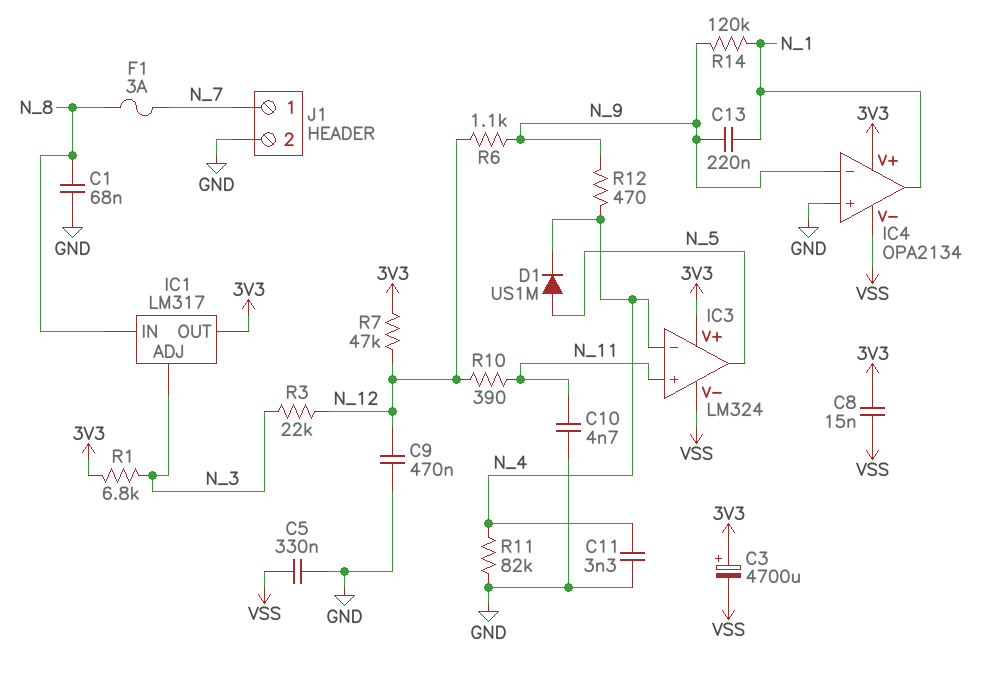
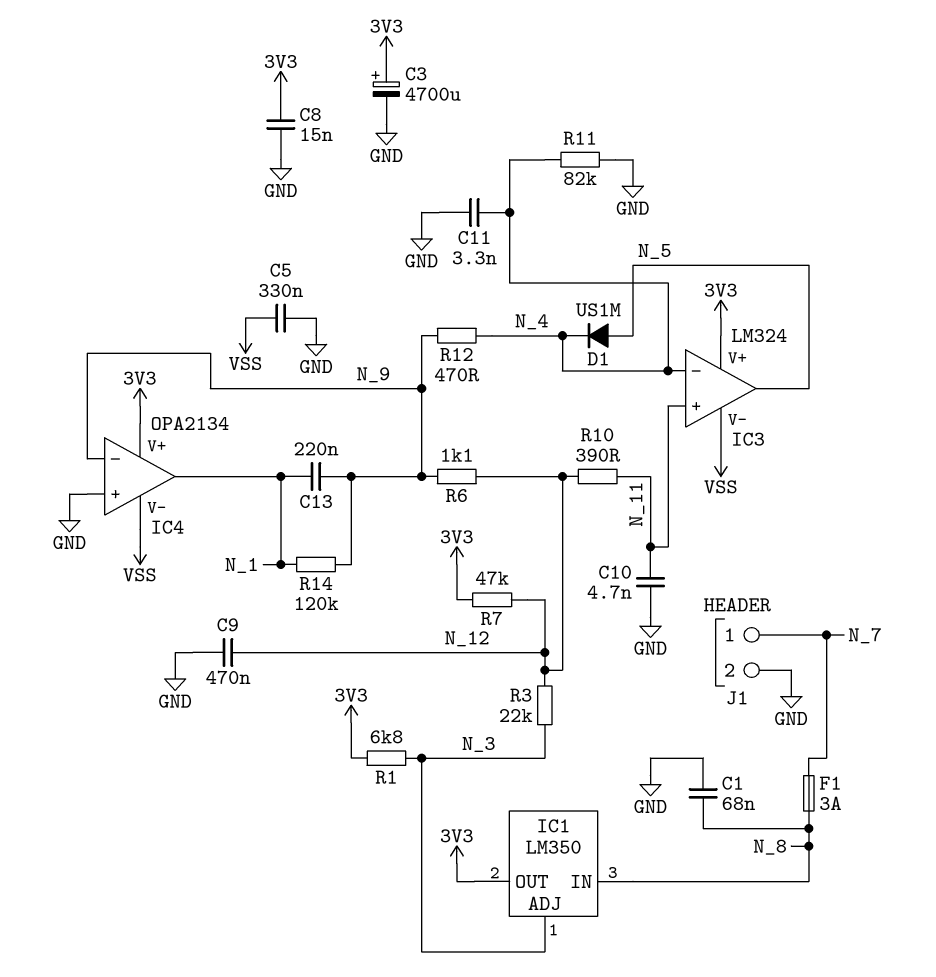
C3: 4700uF (plus 3V3, minus VSS) -> 4700uF (plus 3V3, minus GND)
C8: 15nF (3V3, VSS) -> 15nF (3V3, GND)
IC1: LM317 -> LM350

